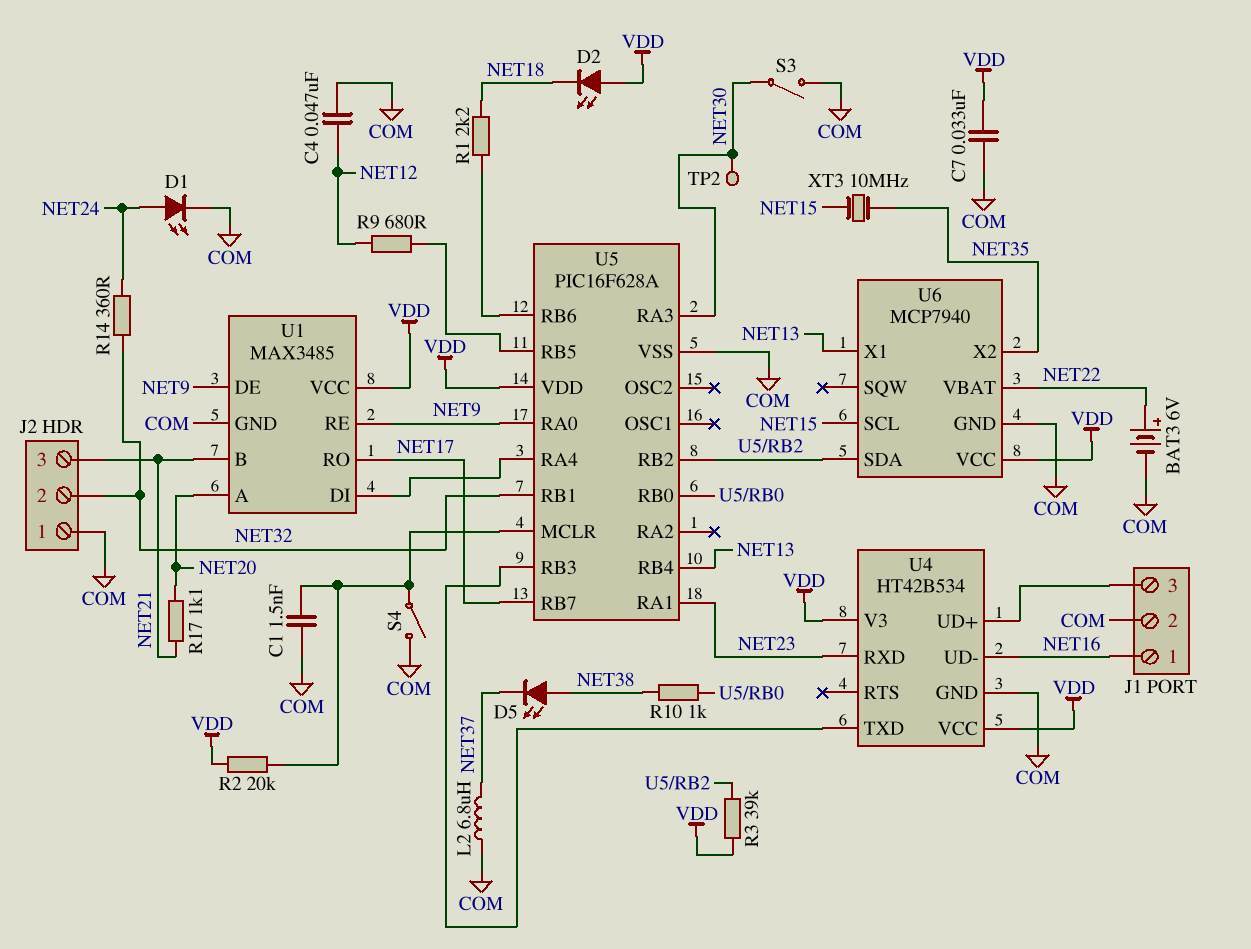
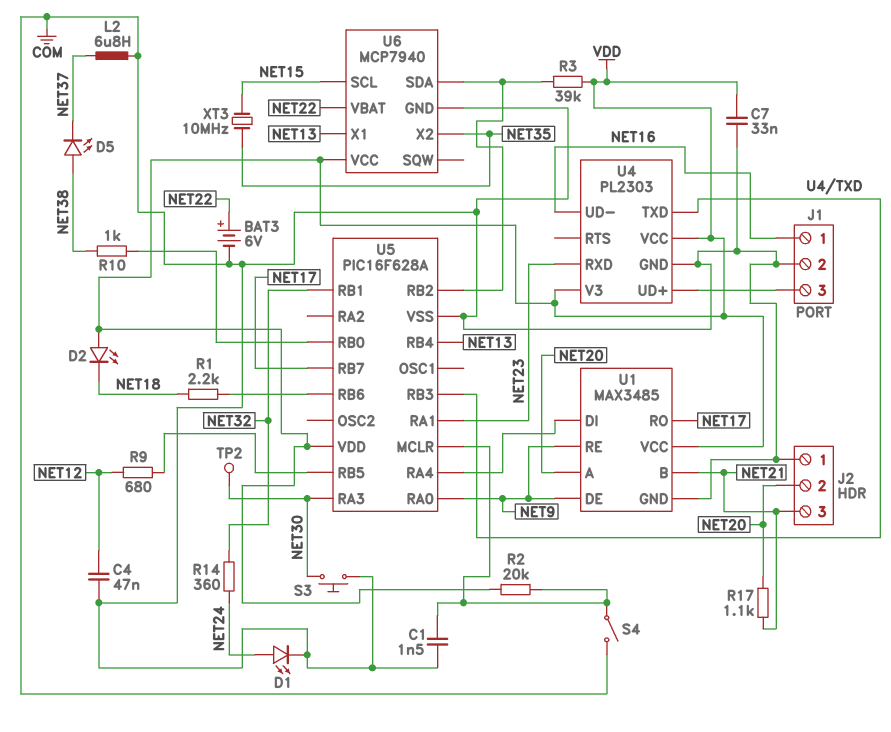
J2 pin 2: NET32 -> NET20
S3: switch (COM, NET30) -> button (COM, NET30)
U4: HT42B534 -> PL2303

